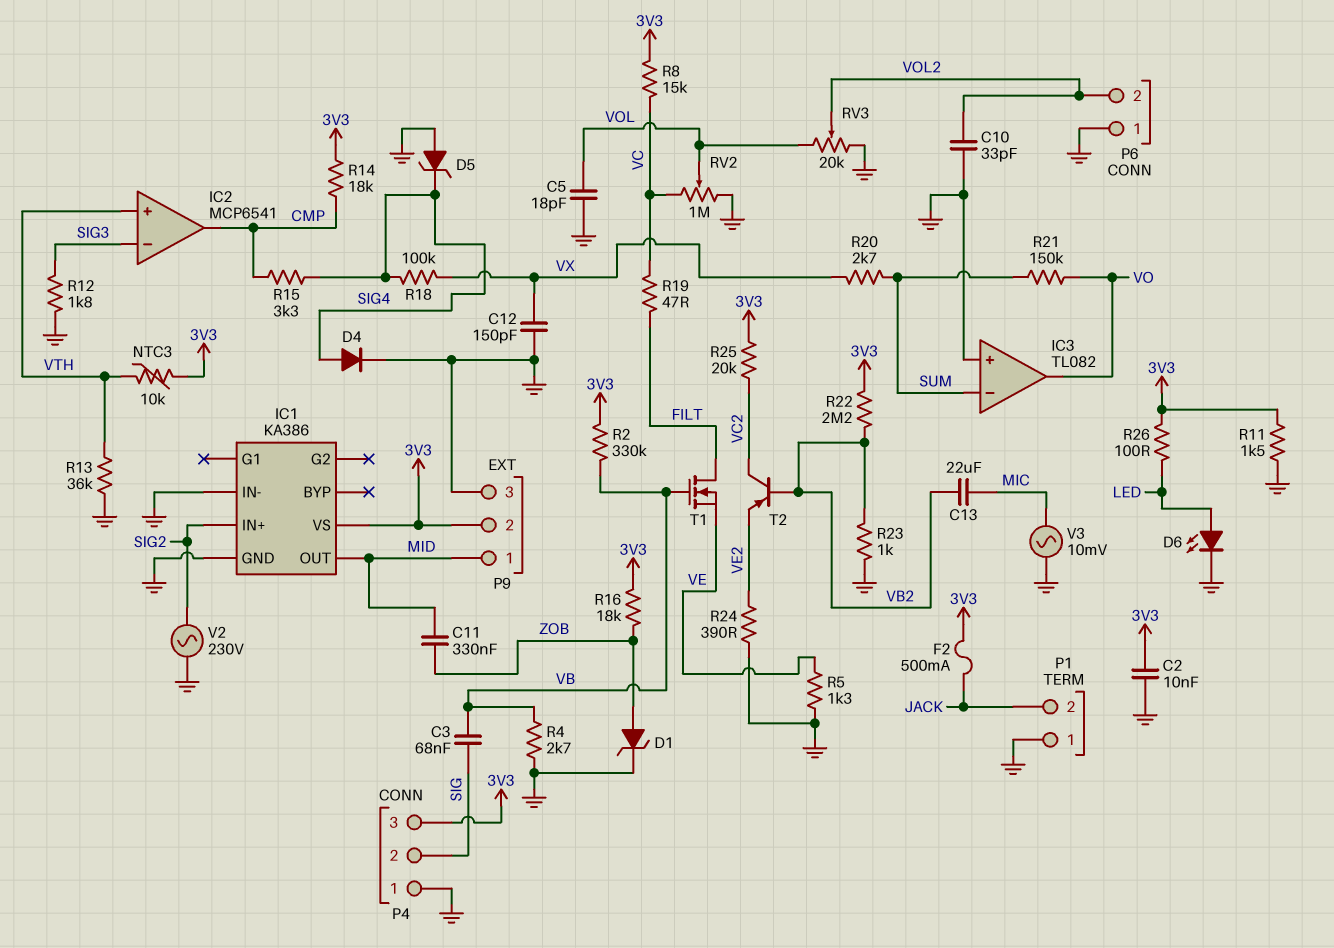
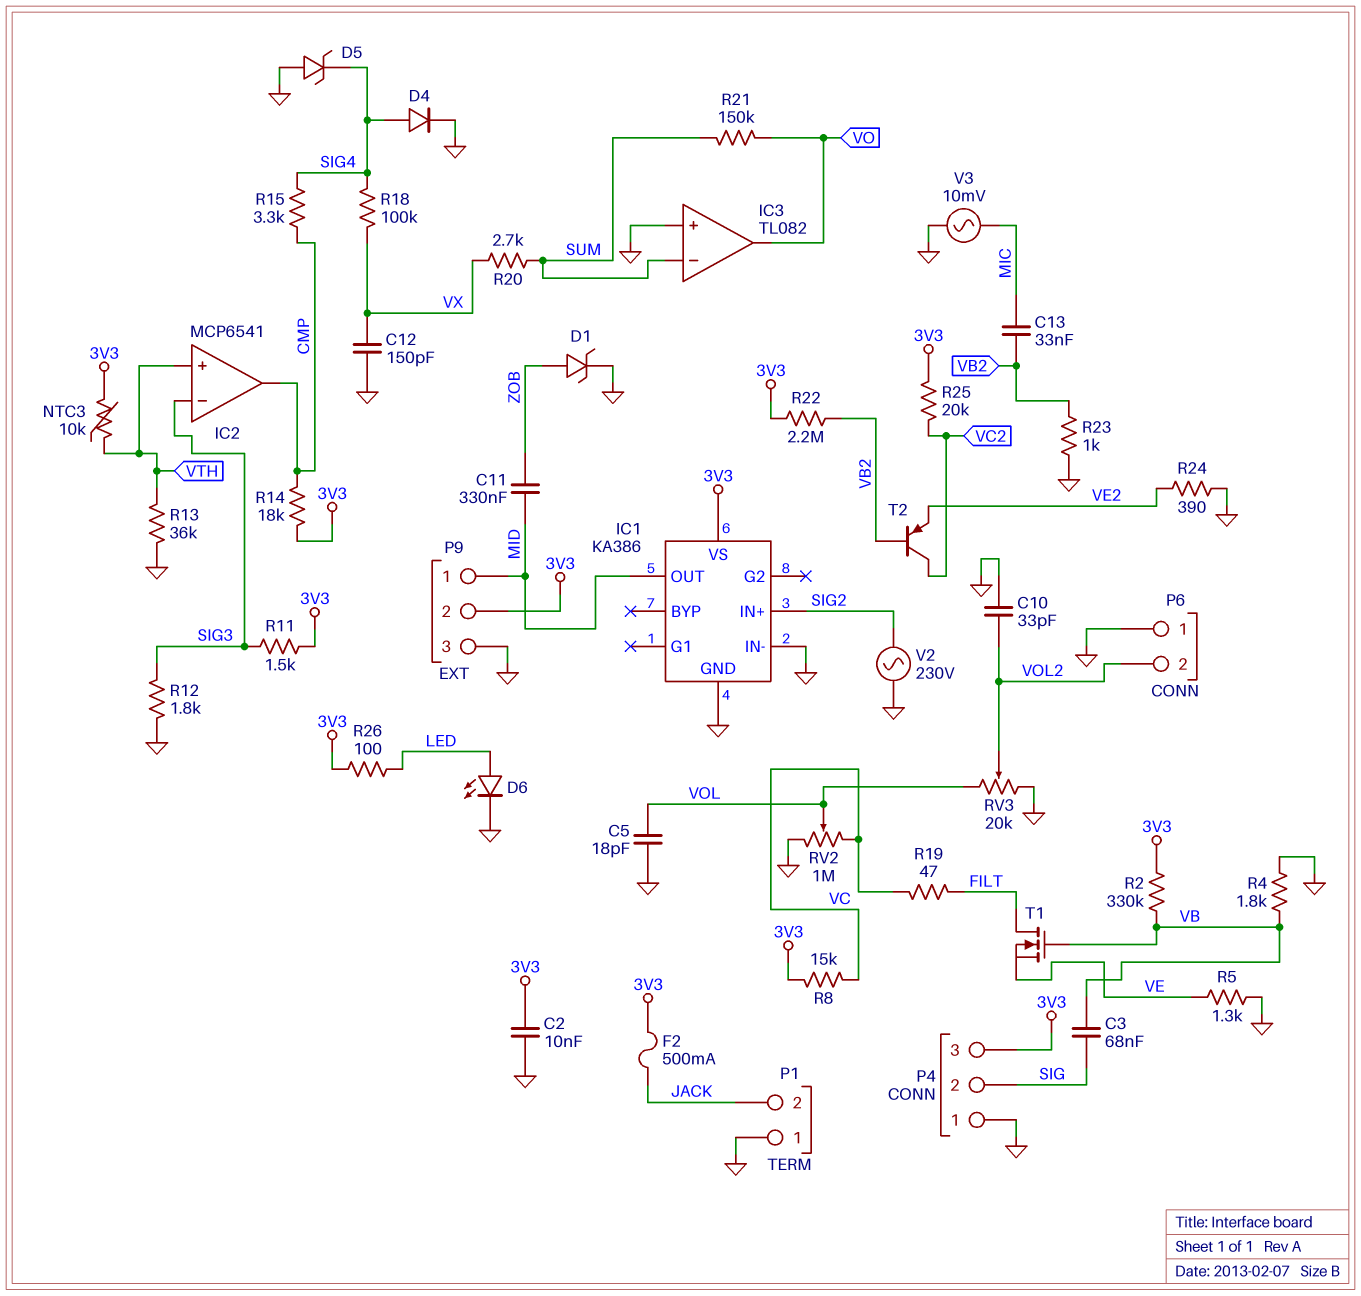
C13: 22uF (MIC, VB2) -> 33nF (MIC, VB2)
R4: 2.7k (GND, VB) -> 1.8k (GND, VB)
R11: 1.5k (3V3, GND) -> 1.5k (3V3, SIG3)
R16: 18k (3V3, ZOB) -> none

